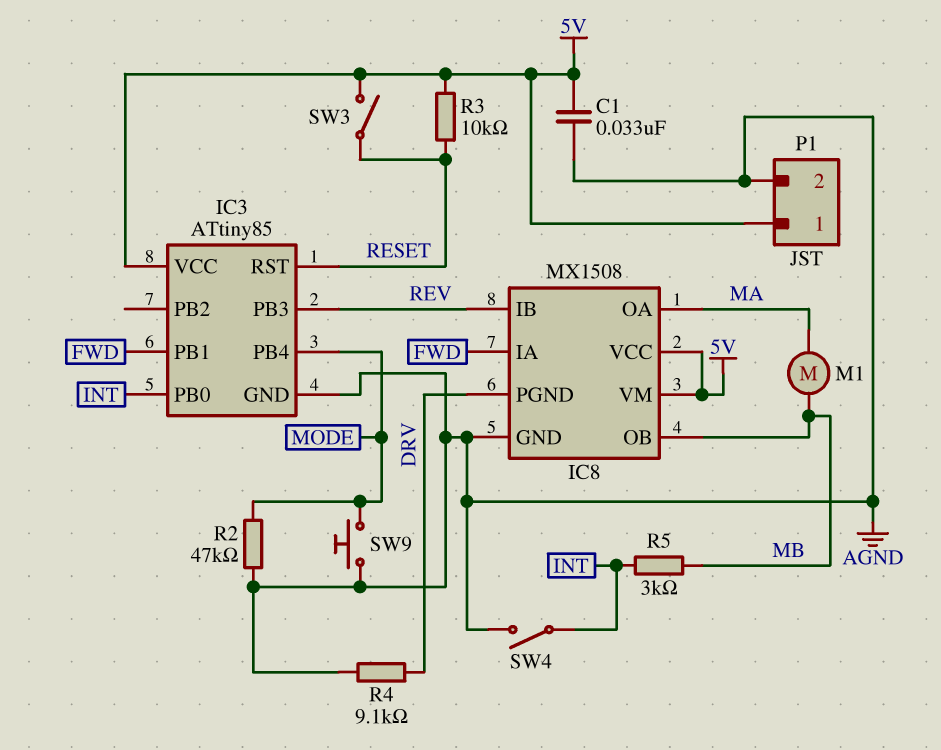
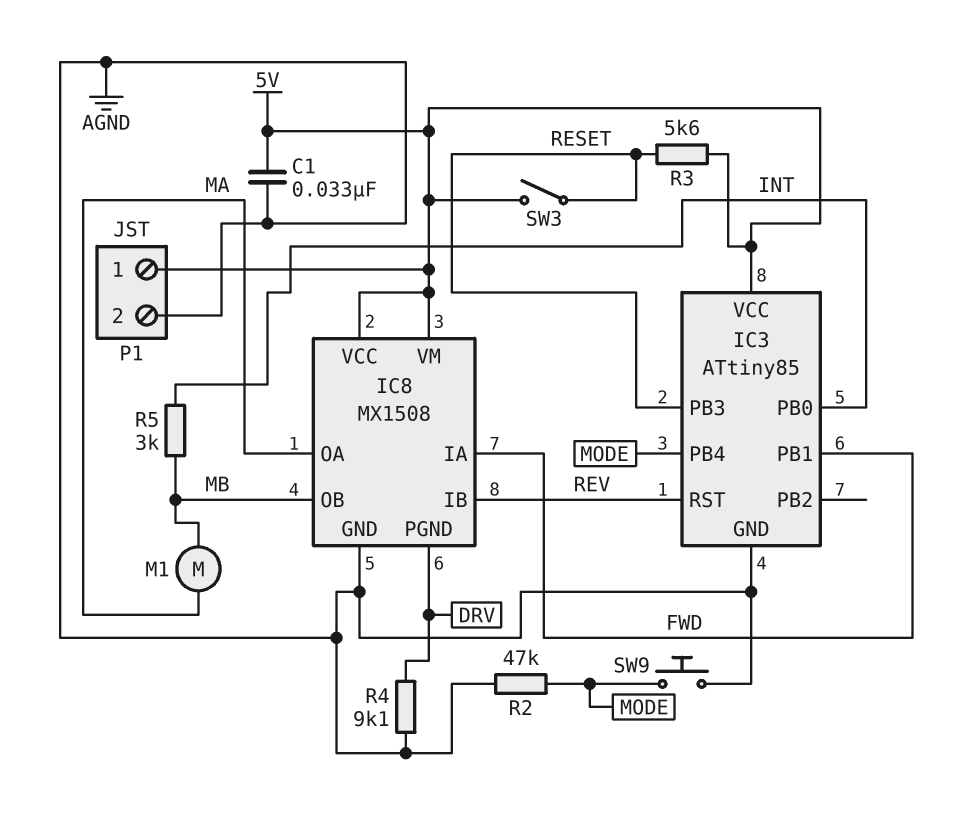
IC3 pin PB3: REV -> RESET
IC3 pin RST: RESET -> REV
R3: 10k (5V, RESET) -> 5.6k (5V, RESET)
SW4: switch (AGND, INT) -> none

